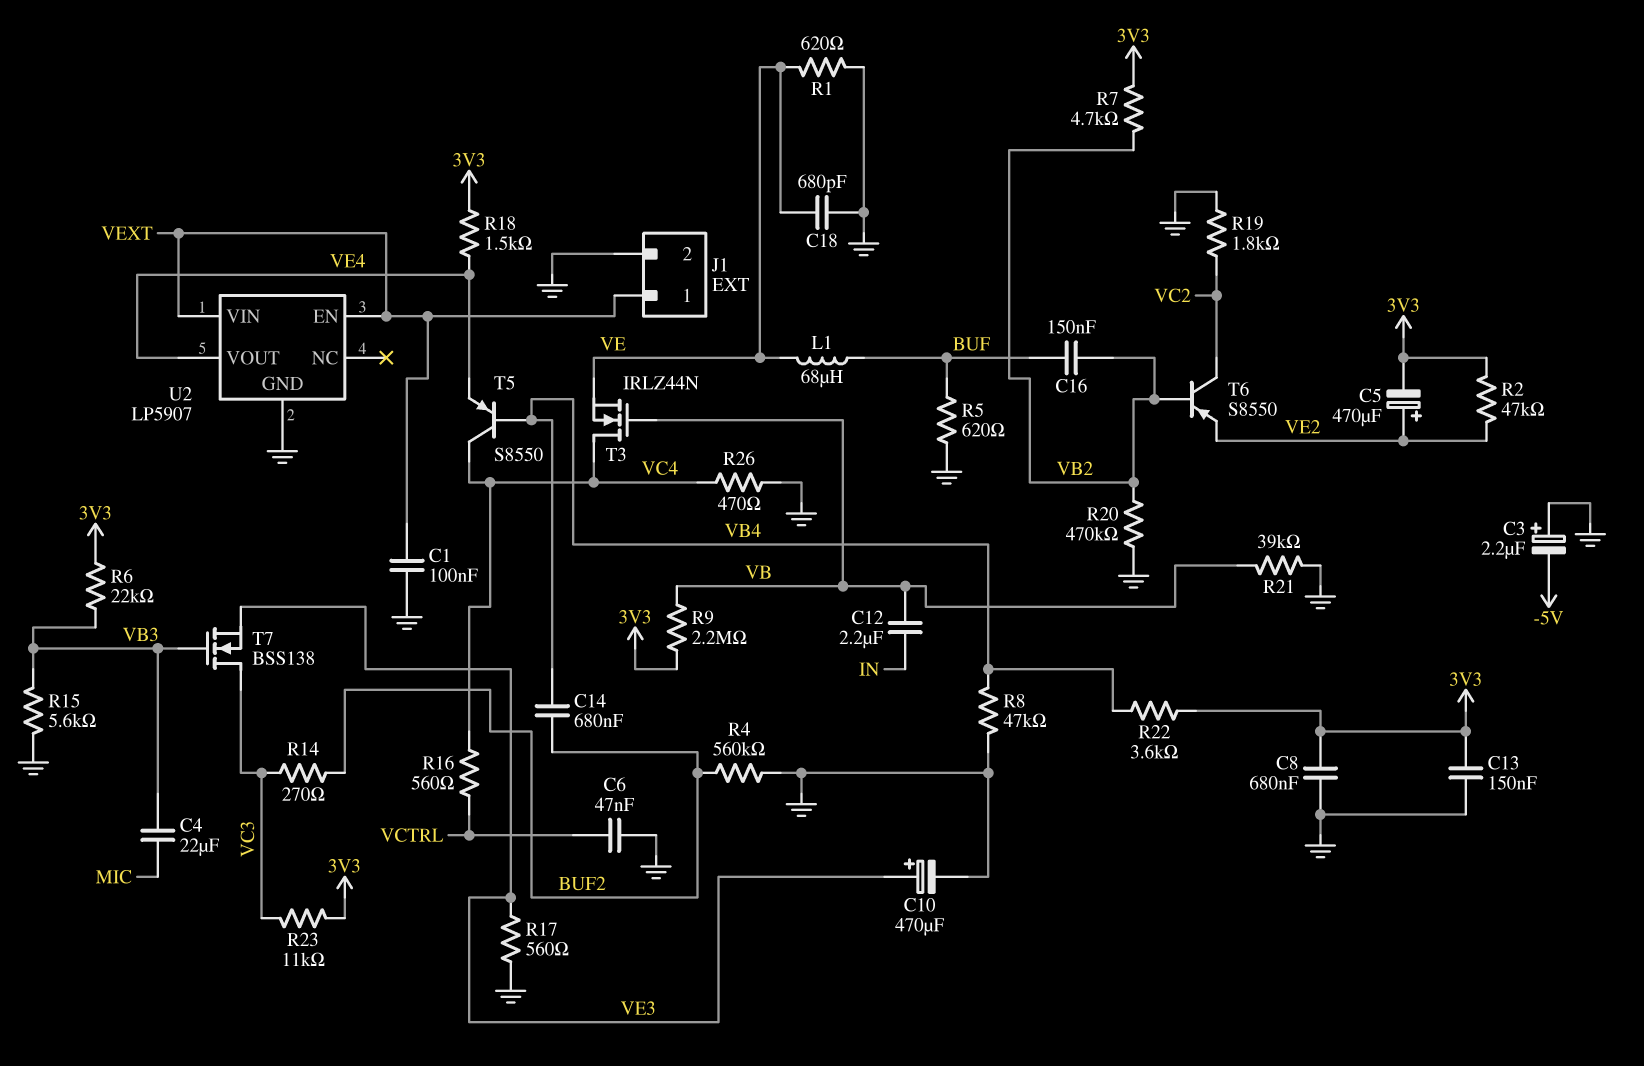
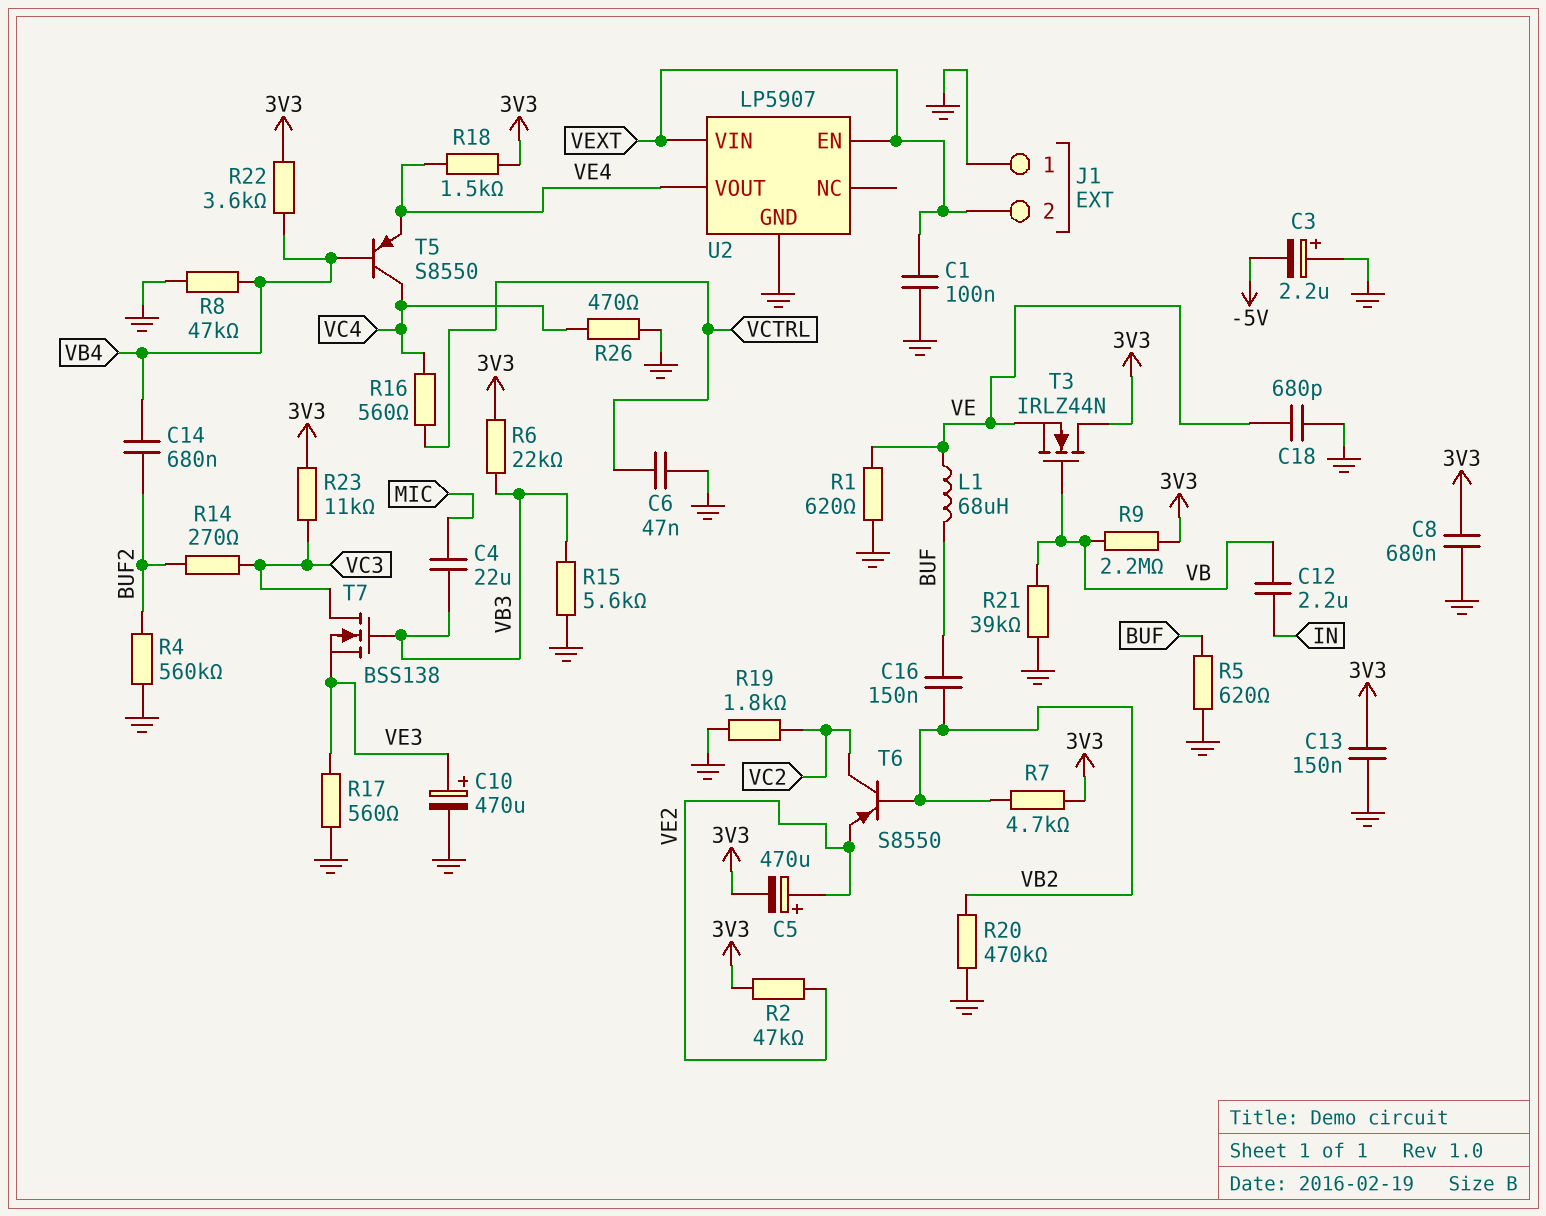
J1 pin 1: VEXT -> GND
J1 pin 2: GND -> VEXT
T3: NMOS IRLZ44N (G VB, D VC4, S VE) -> NMOS IRLZ44N (G VB, D 3V3, S VE)

